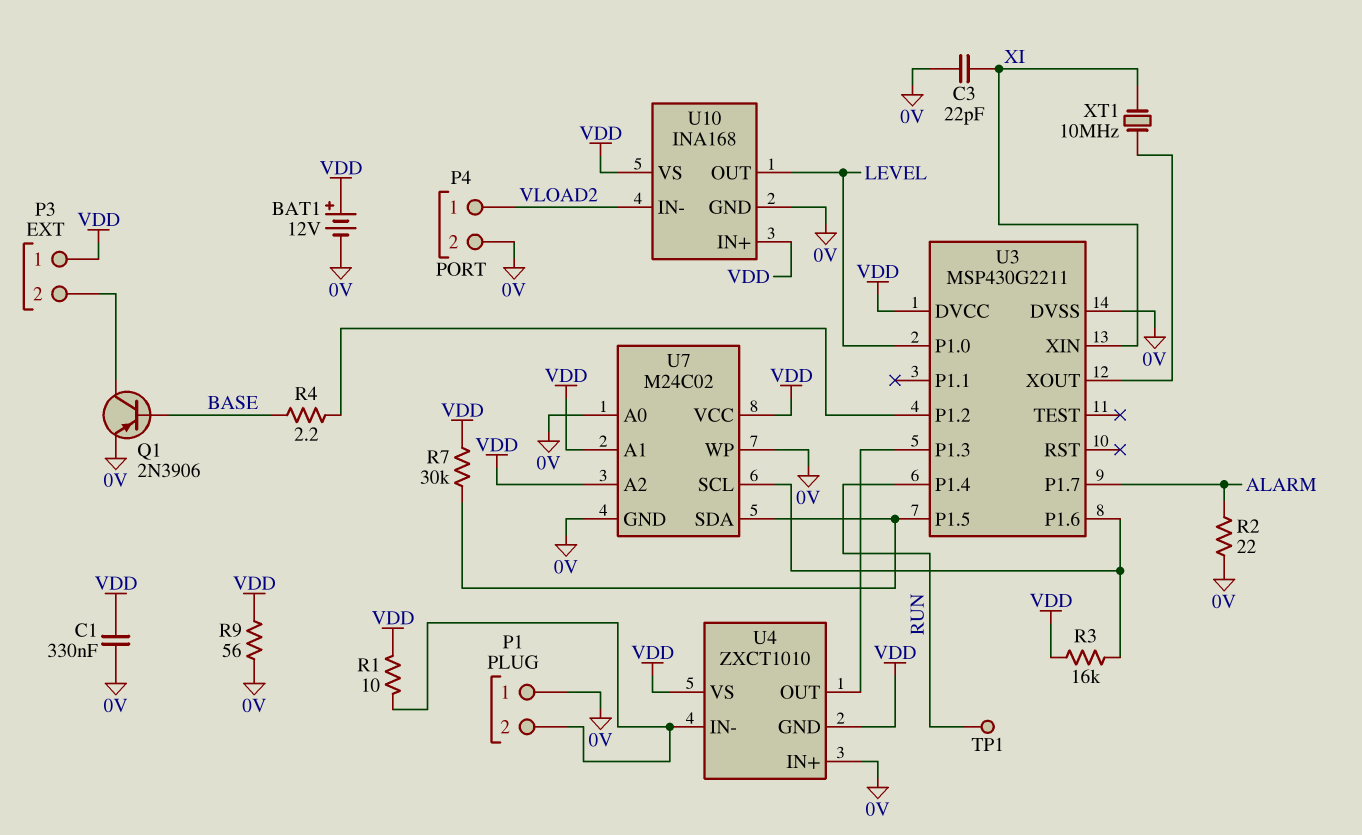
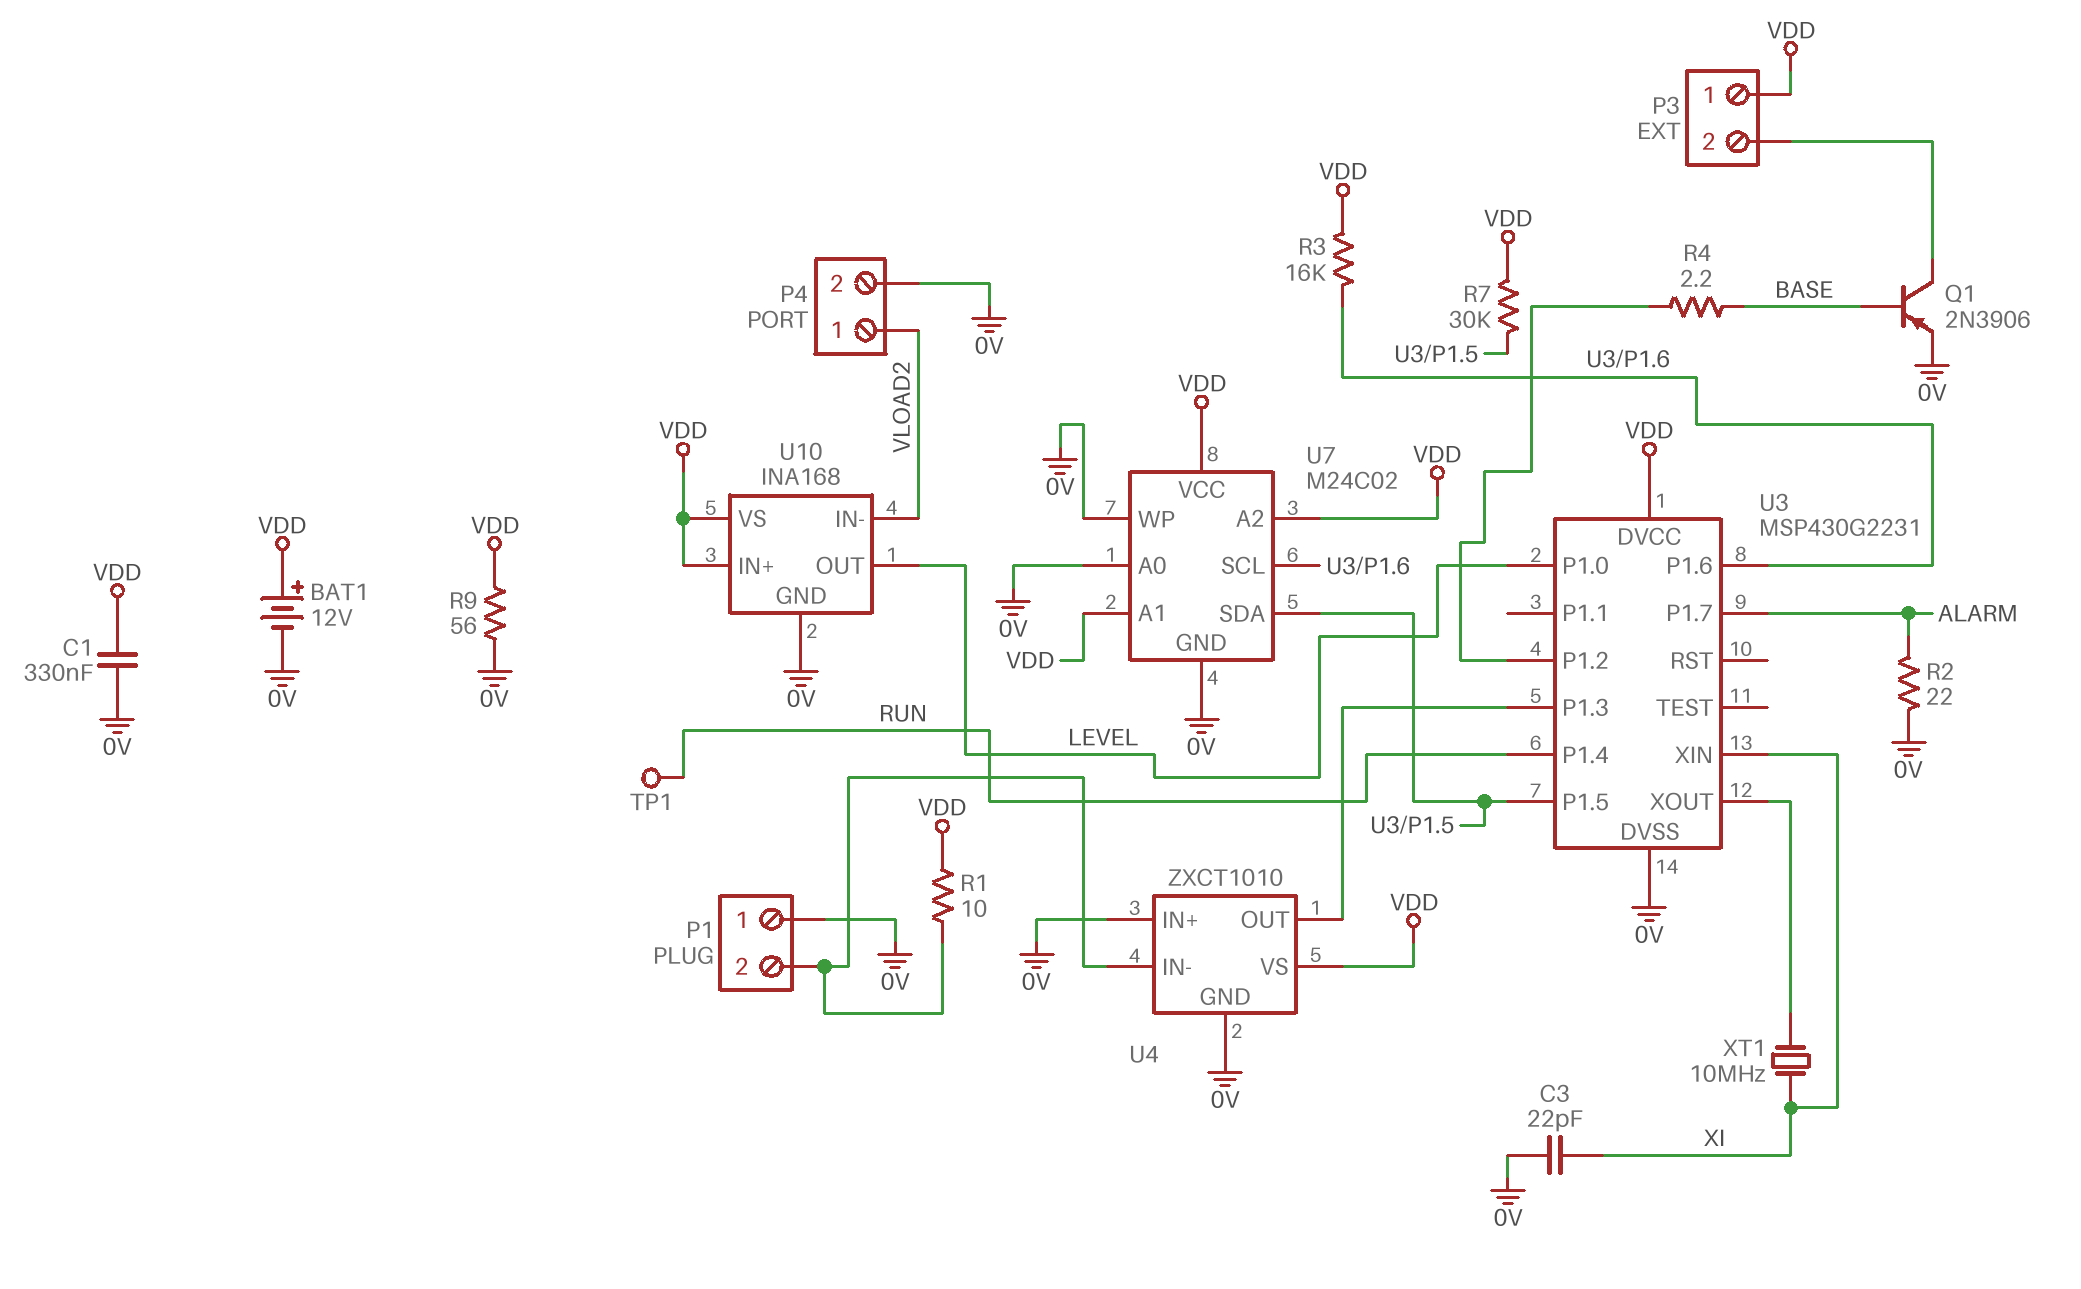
U3: MSP430G2211 -> MSP430G2231
U4 pin GND: VDD -> 0V

